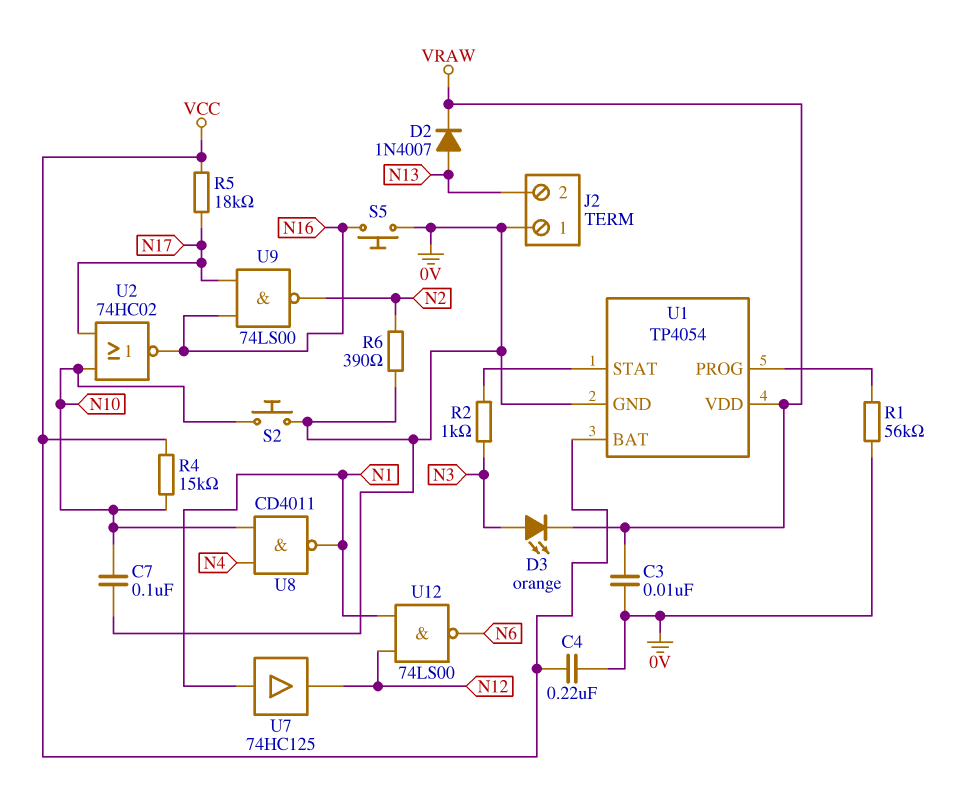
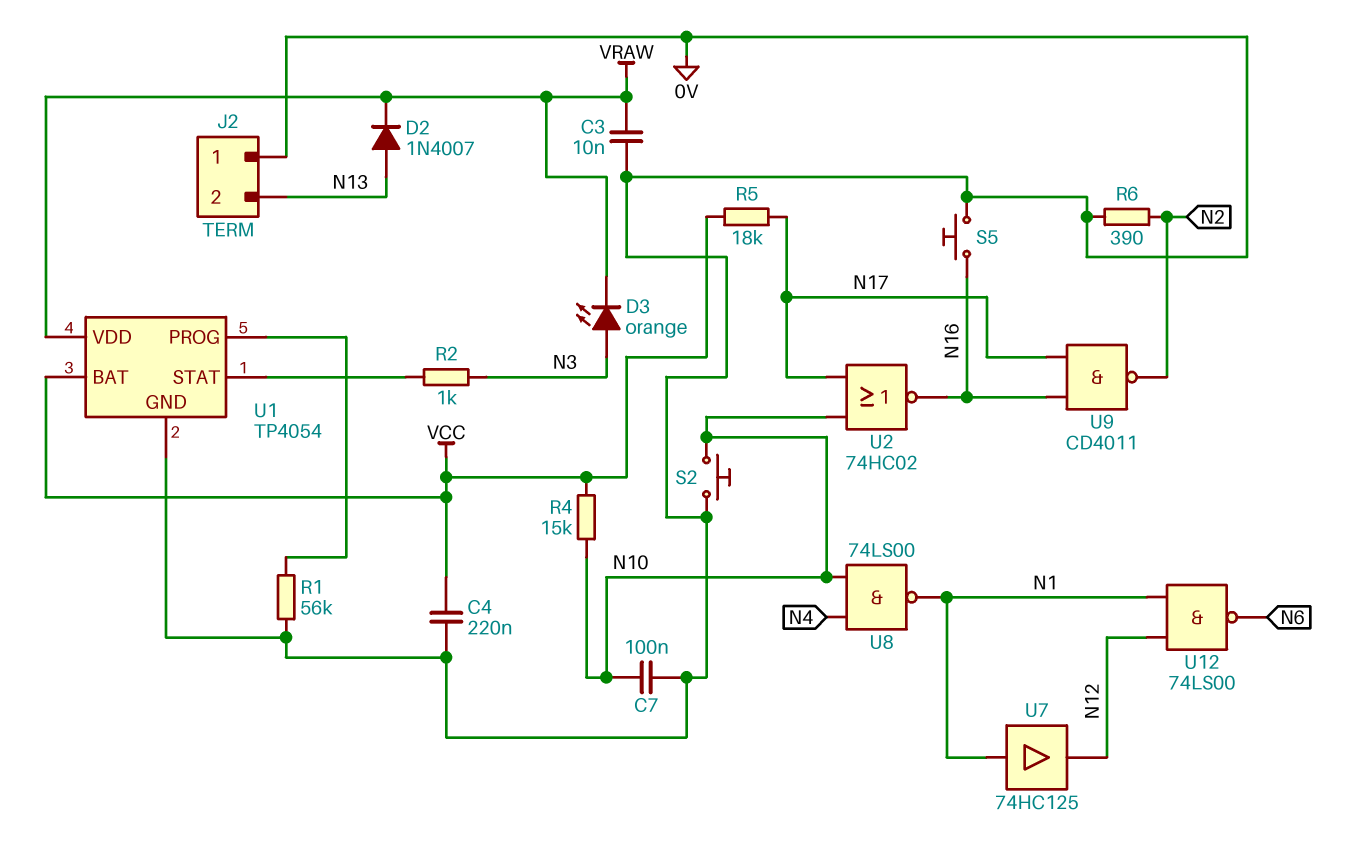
U8: NAND CD4011 (in N4, in N10, out N1) -> NAND 74LS00 (in N4, in N10, out N1)
U9: NAND 74LS00 (in N16, in N17, out N2) -> NAND CD4011 (in N16, in N17, out N2)

